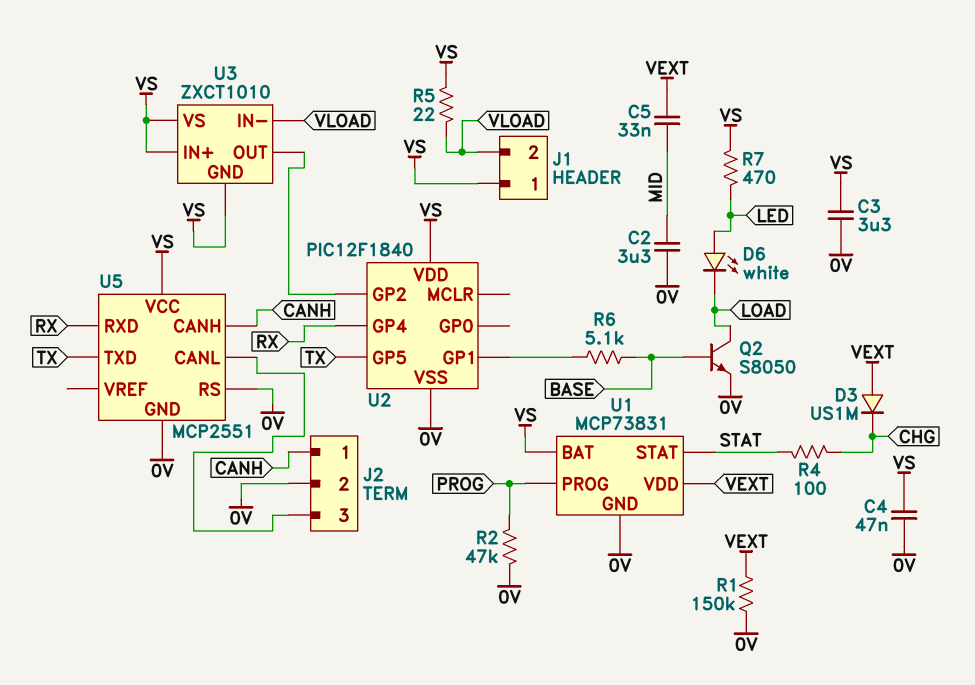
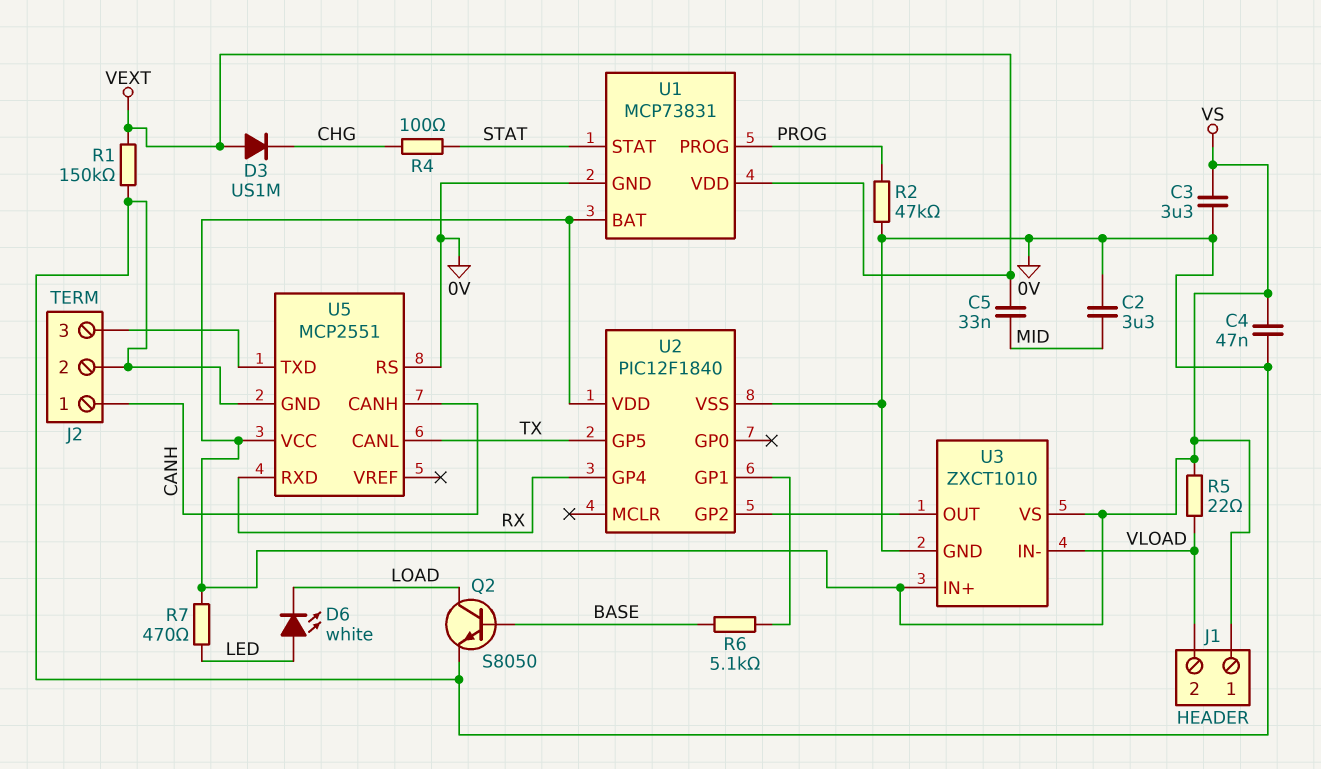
U3 pin GND: VS -> 0V
U5 pin CANL: J2/3 -> TX
U5 pin TXD: TX -> J2/3

